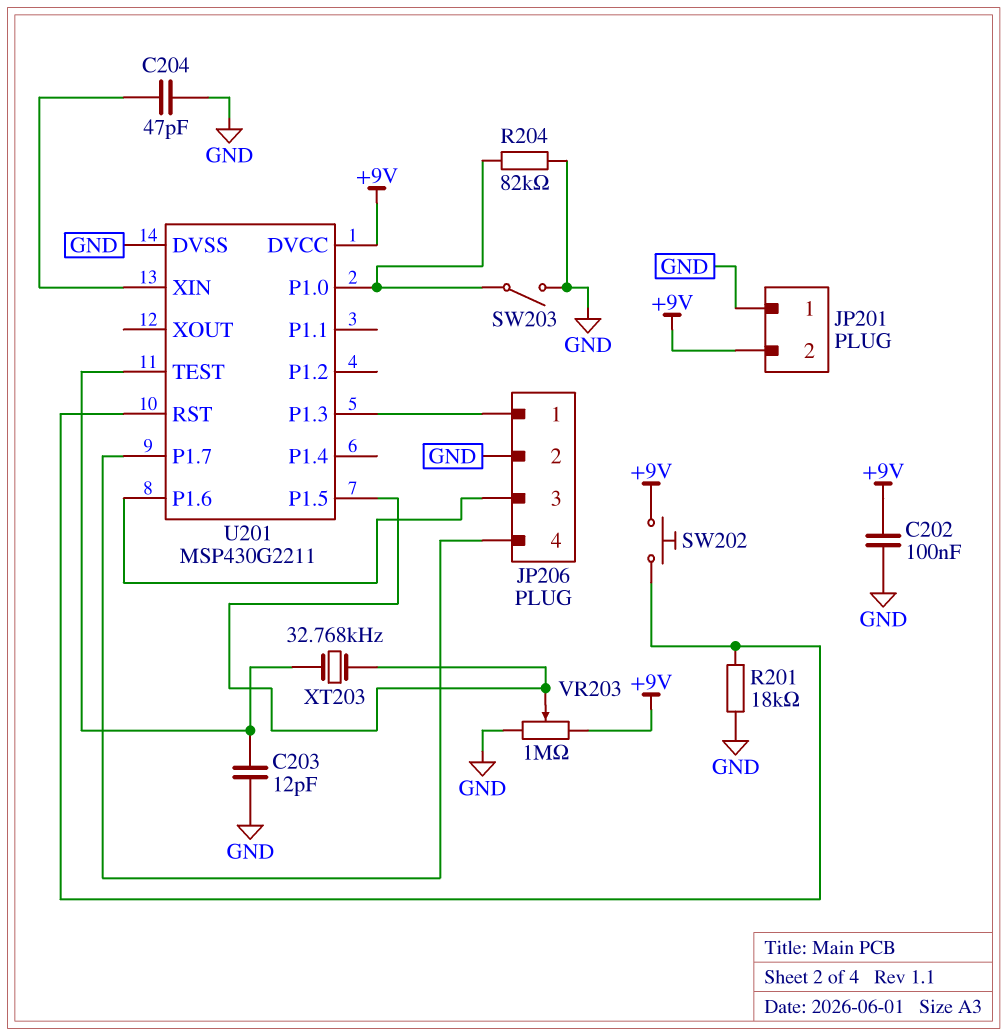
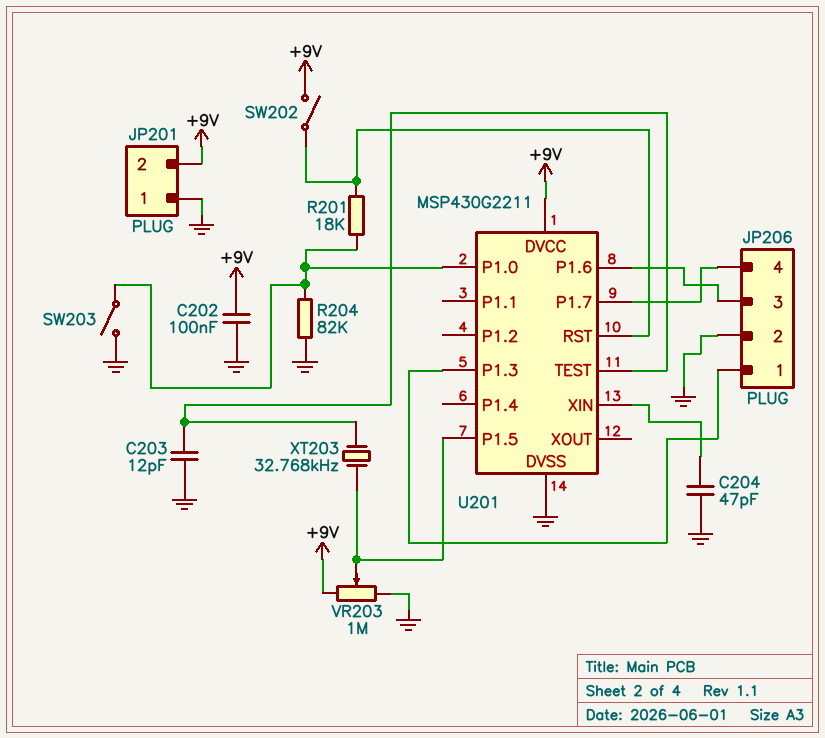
R201: 18k (GND, U201/RST) -> 18k (U201/P1.0, U201/RST)
SW202: button (+9V, U201/RST) -> switch (+9V, U201/RST)

